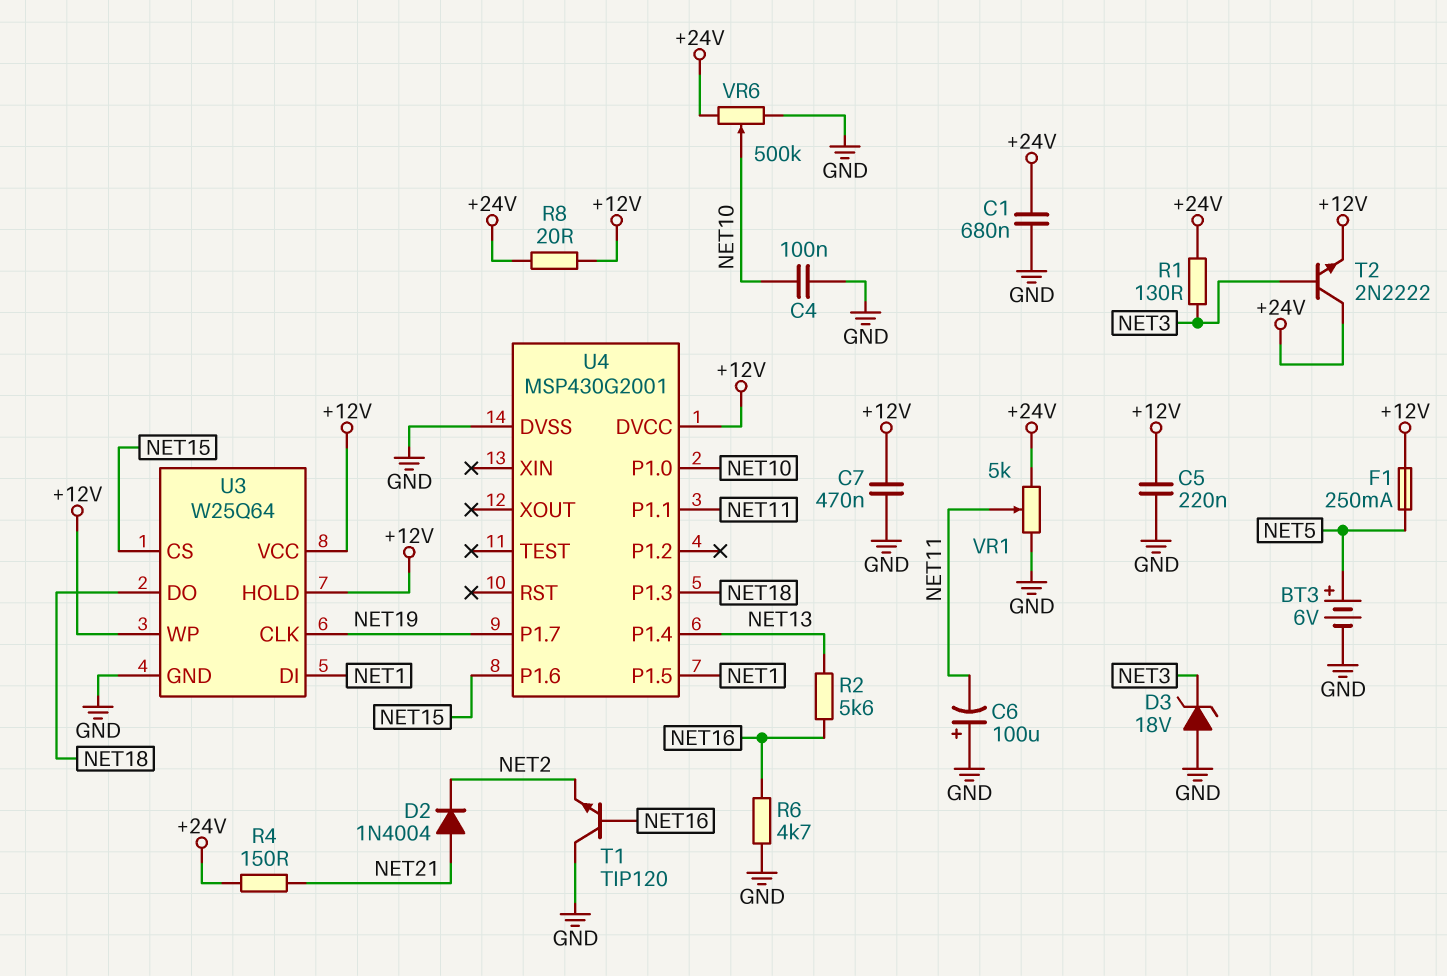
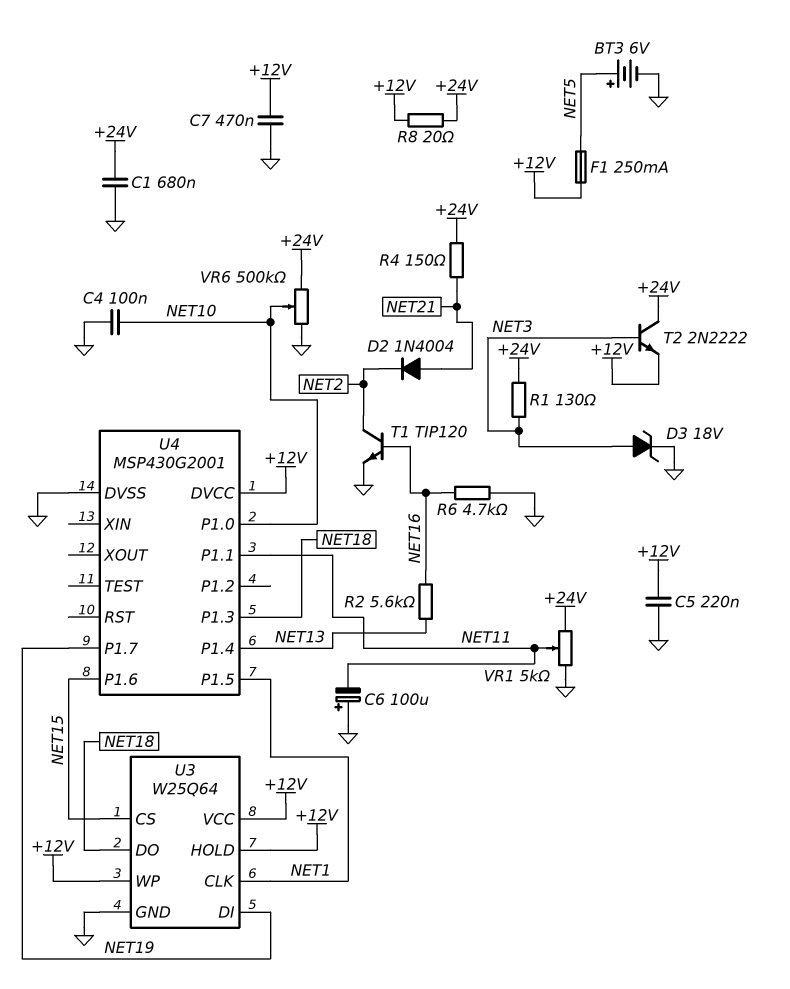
D3: zener 18V (A GND, K NET3) -> zener 18V (A NET3, K GND)
T1: NPN TIP120 (B NET16, C GND, E NET2) -> NPN TIP120 (B NET16, C NET2, E GND)
U3 pin CLK: NET19 -> NET1
U3 pin DI: NET1 -> NET19

